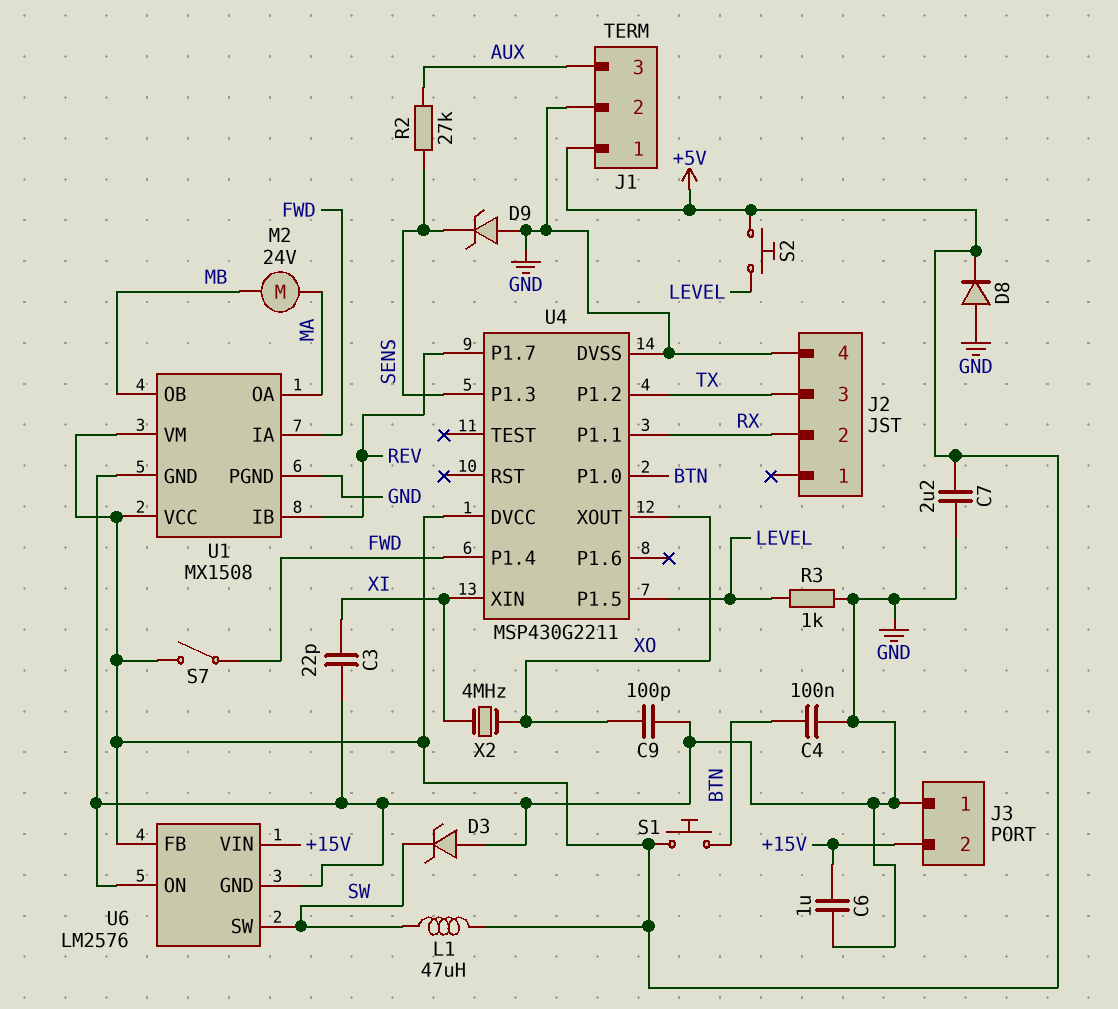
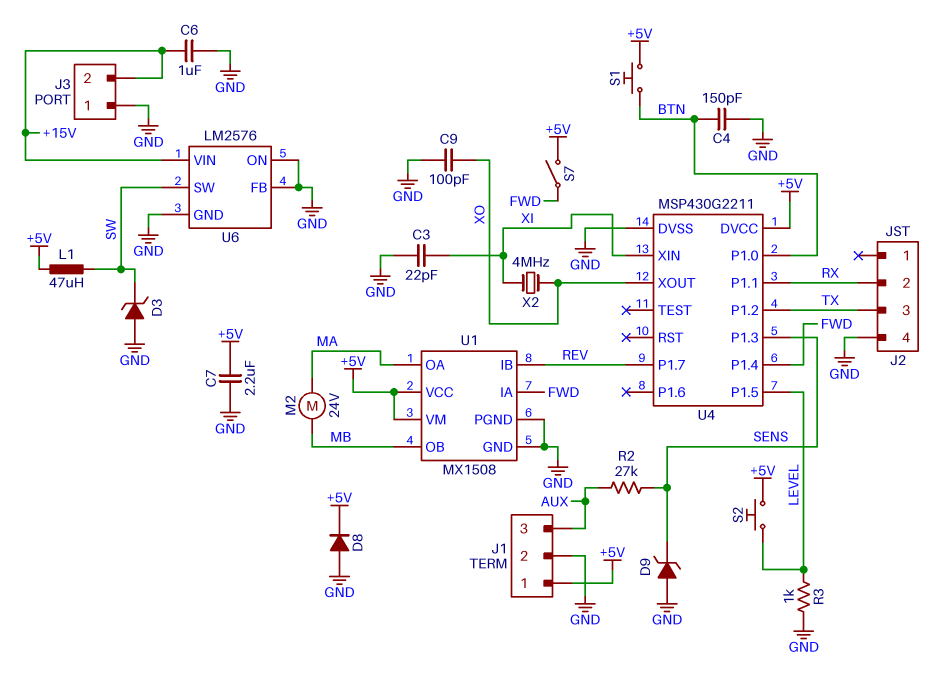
C4: 100nF (BTN, GND) -> 150pF (BTN, GND)
U6 pin FB: +5V -> GND

